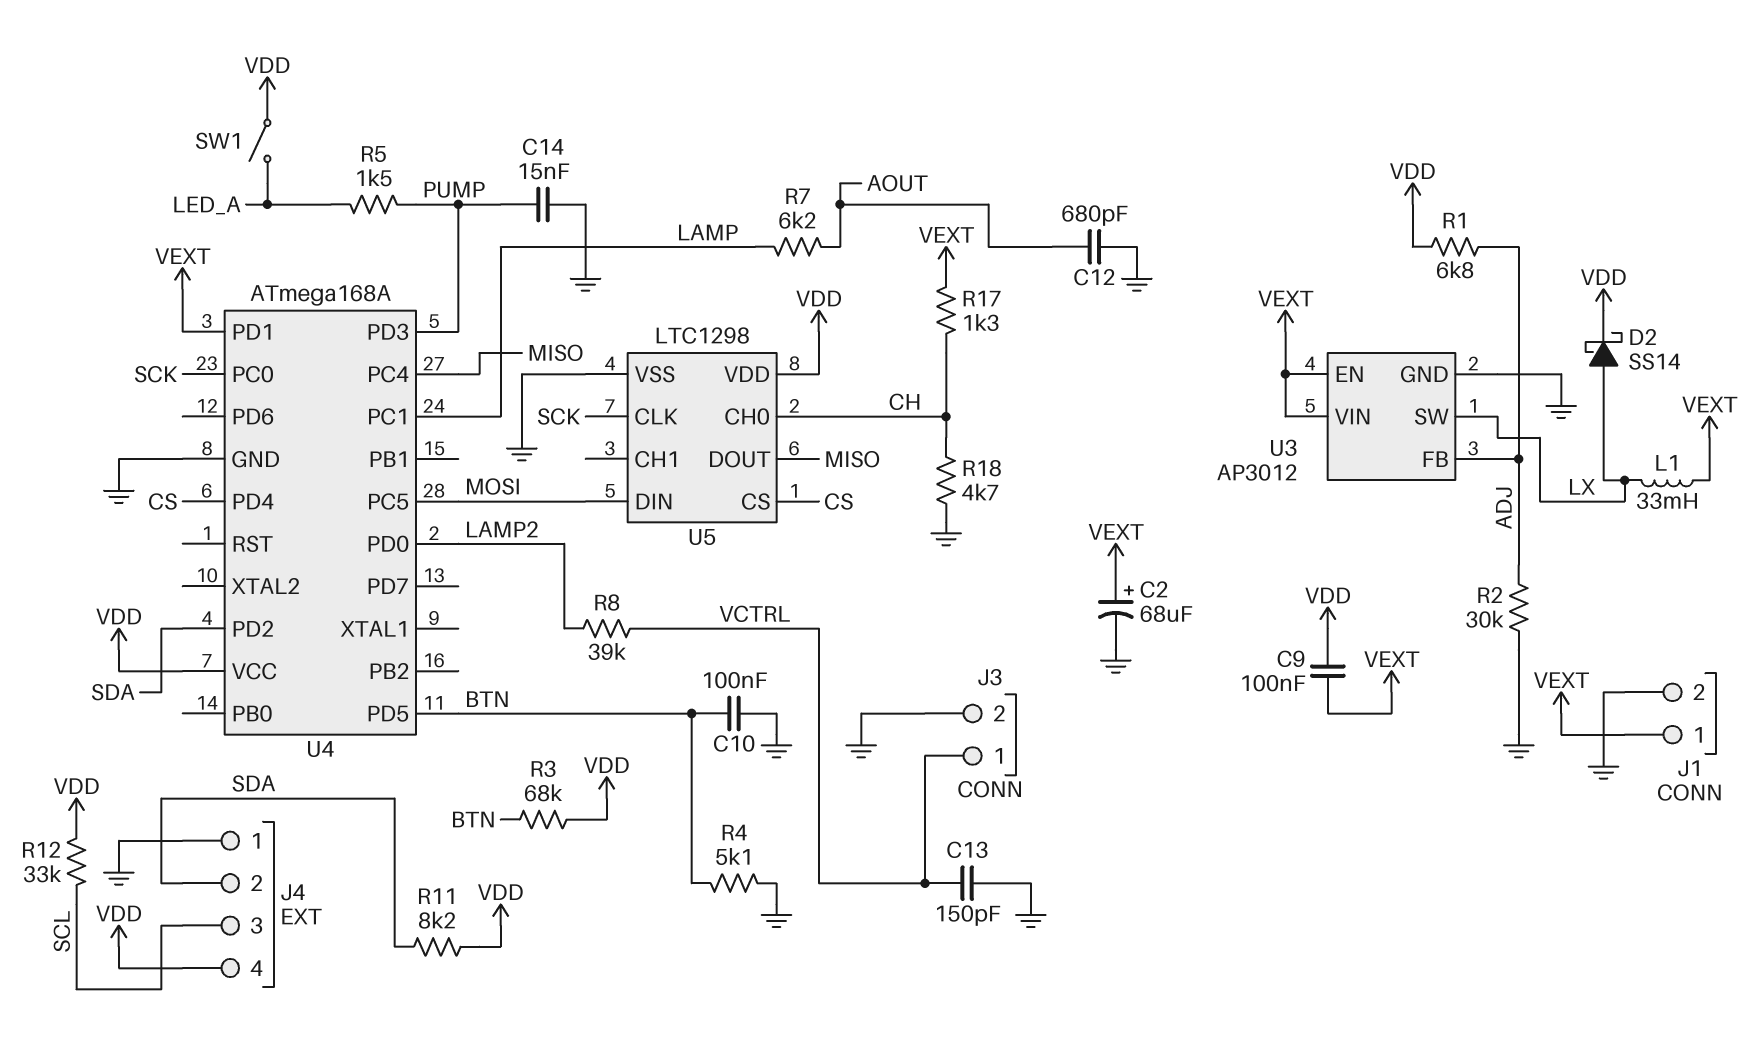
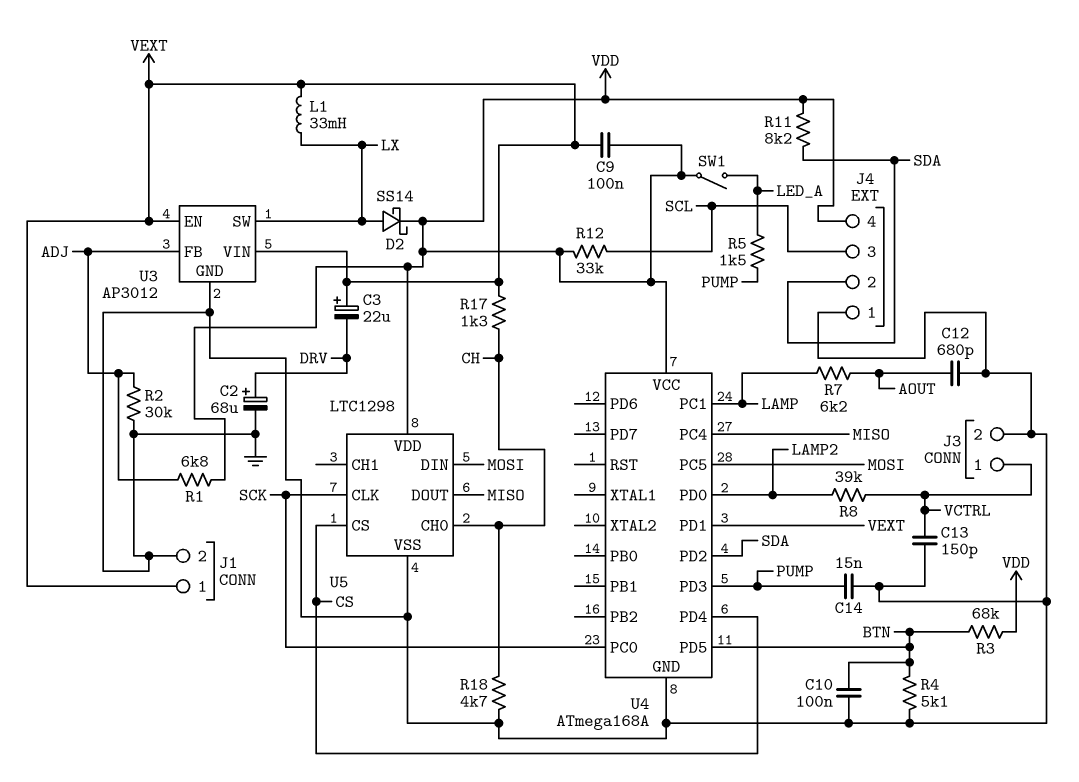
C2: 68uF (plus VEXT, minus GND) -> 68uF (plus DRV, minus GND)
C3: none -> 22uF (plus VEXT, minus DRV)

